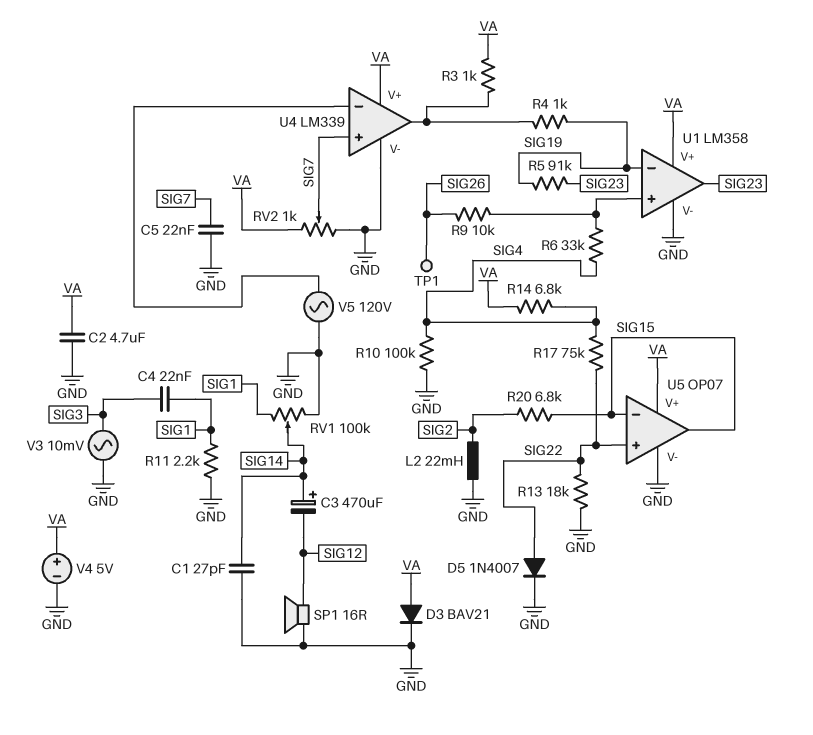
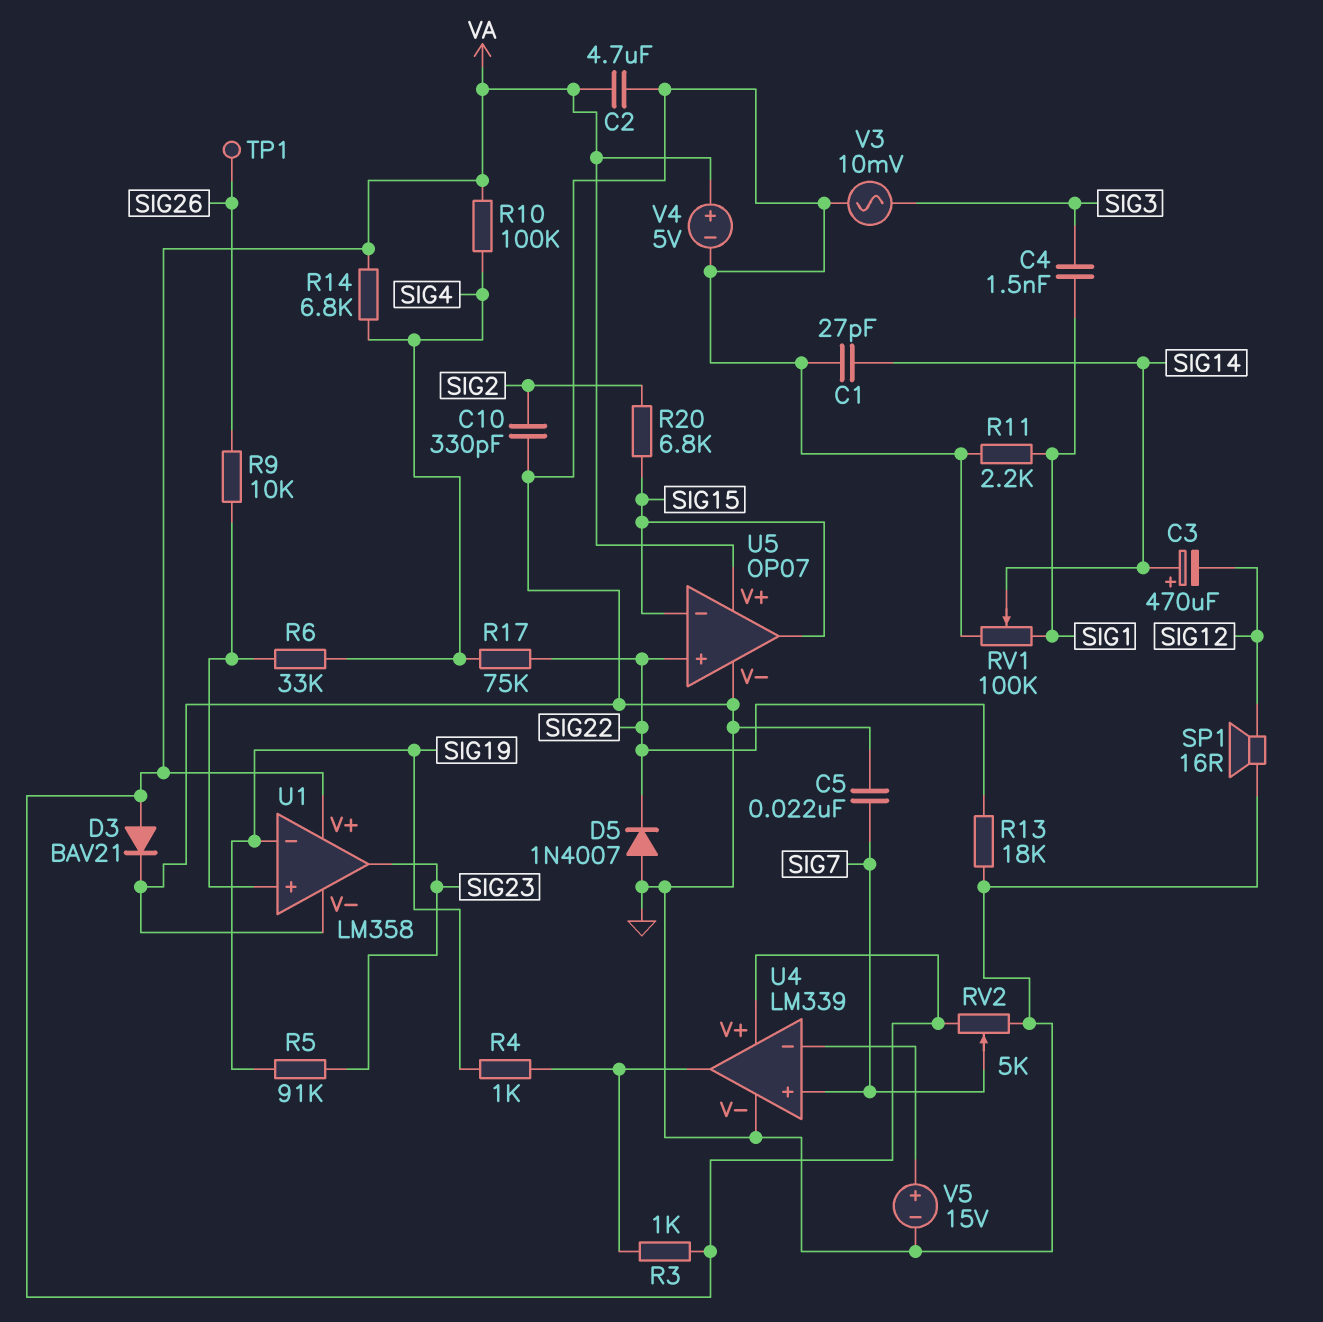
C4: 22nF (SIG1, SIG3) -> 1.5nF (SIG1, SIG3)
C10: none -> 330pF (GND, SIG2)
D5: diode 1N4007 (A SIG22, K GND) -> diode 1N4007 (A GND, K SIG22)
L2: 22mH (GND, SIG2) -> none
R10: 100k (GND, SIG4) -> 100k (SIG4, VA)
RV2: 1k (GND, VA, wiper SIG7) -> 5k (GND, VA, wiper SIG7)
V5: AC 120V (GND, U4/in-) -> 15V (plus U4/in-, minus GND)

